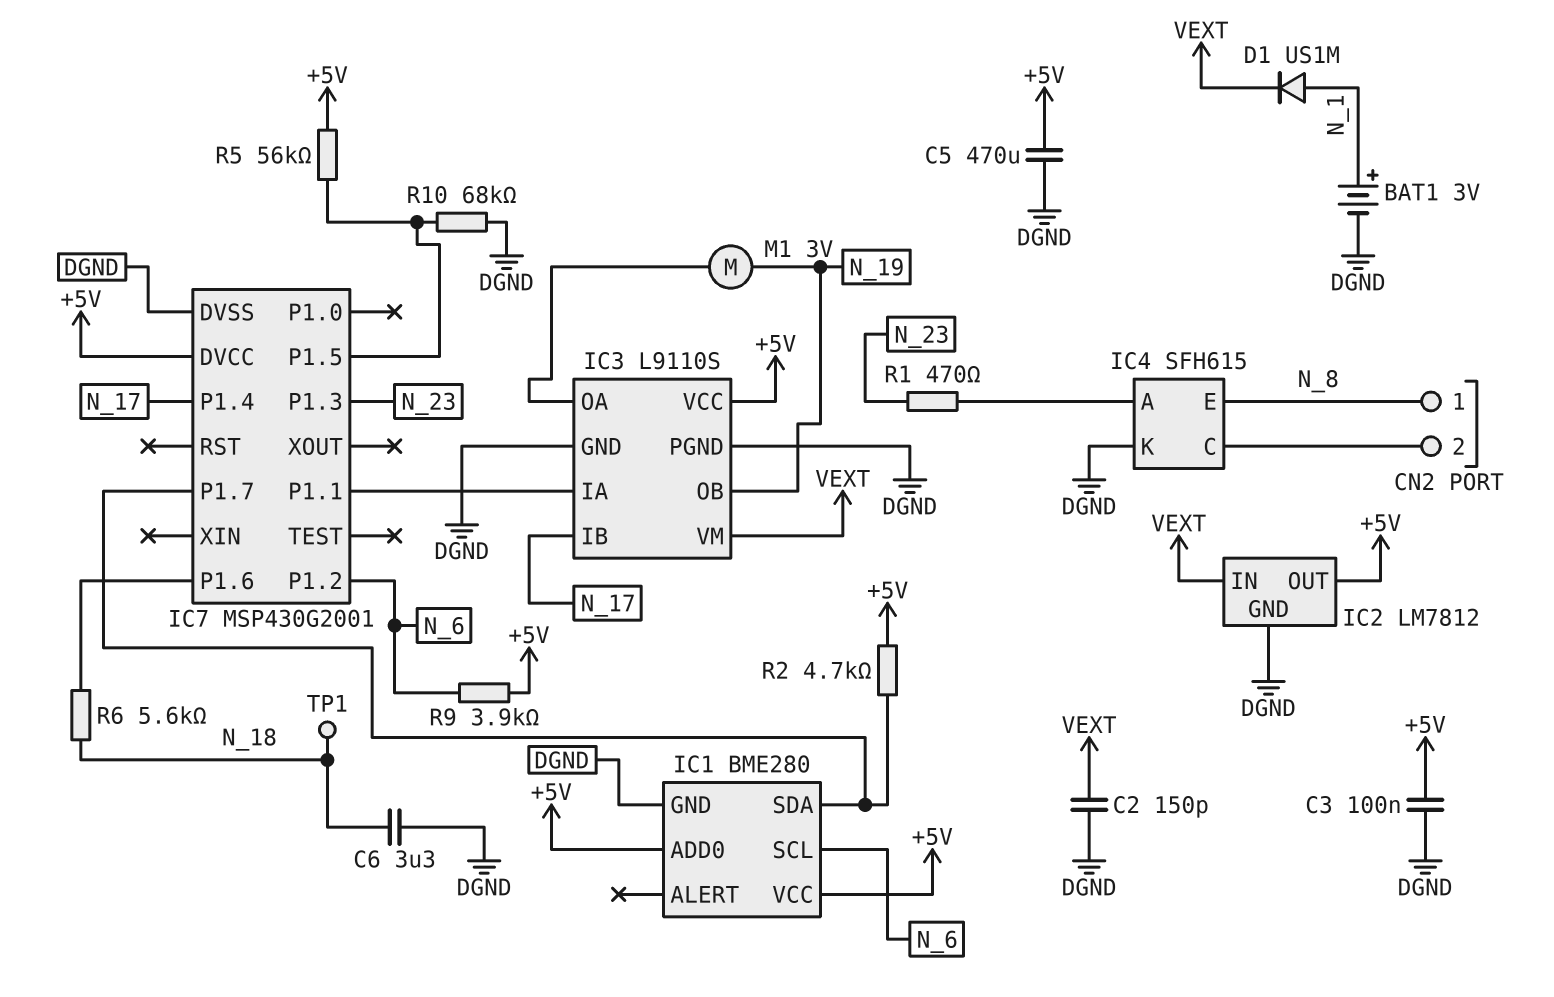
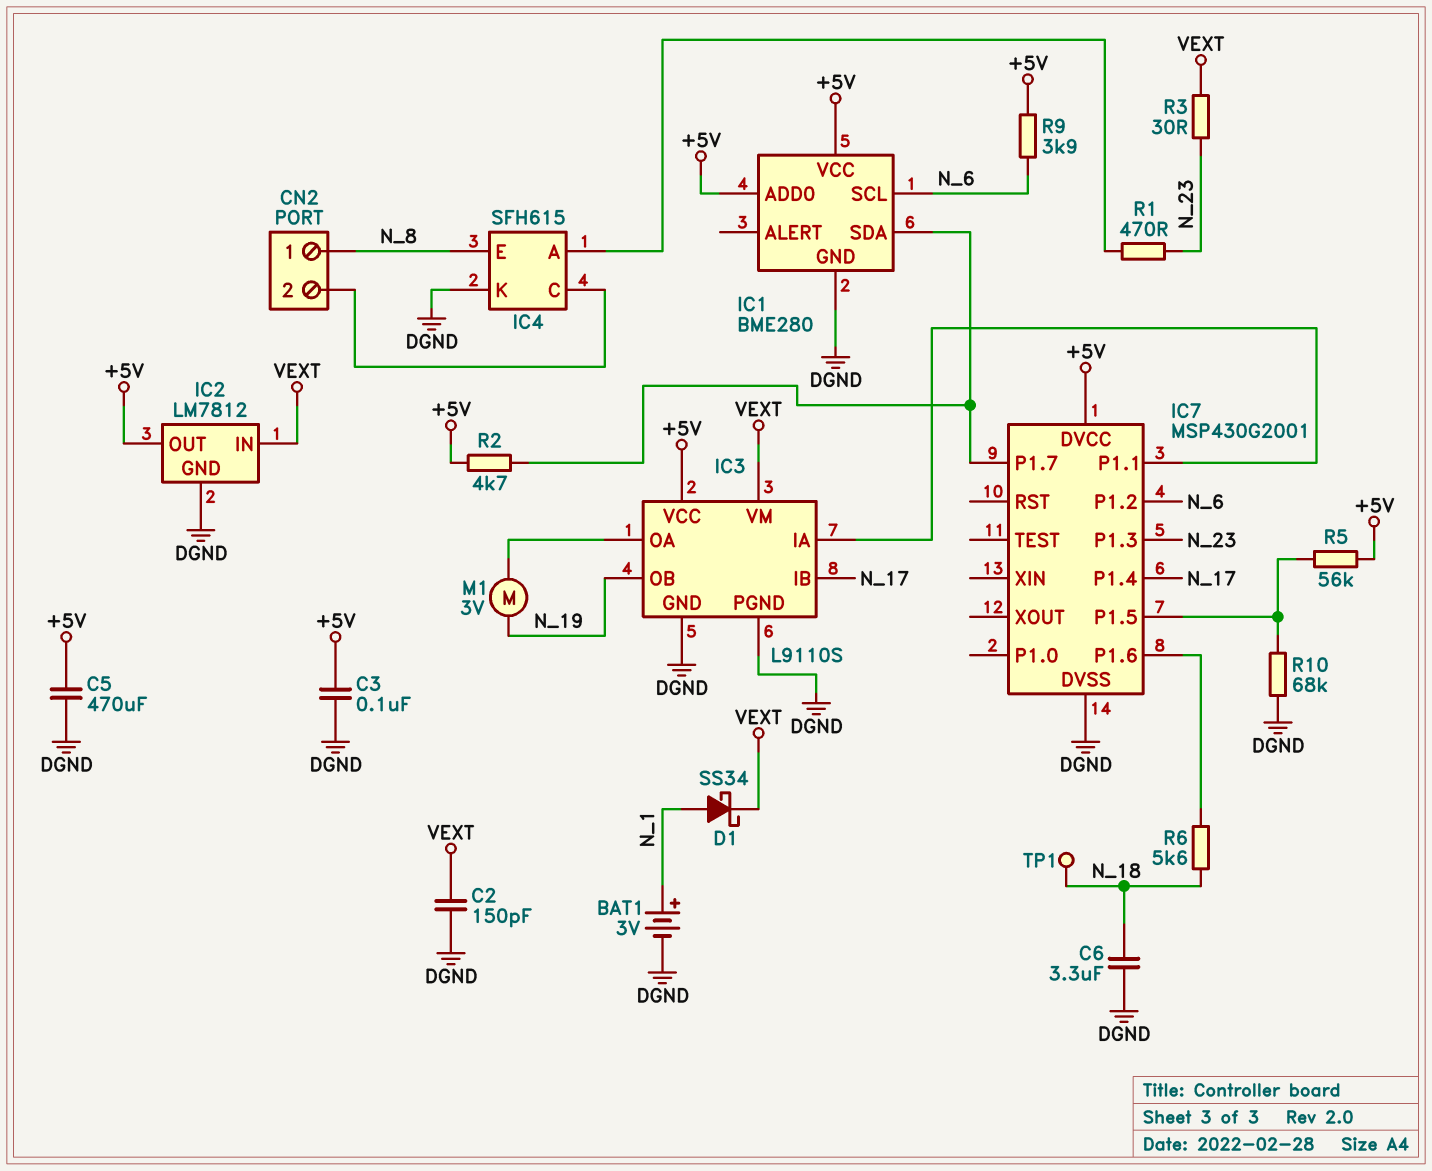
D1: diode US1M (A N_1, K VEXT) -> schottky SS34 (A N_1, K VEXT)
R3: none -> 30 (N_23, VEXT)

